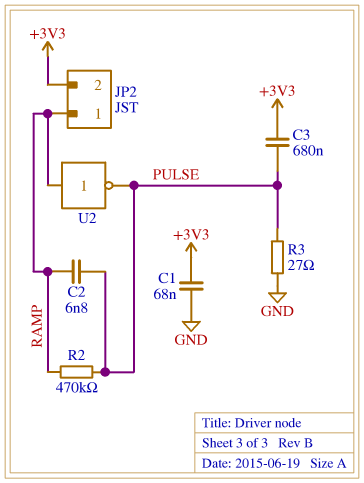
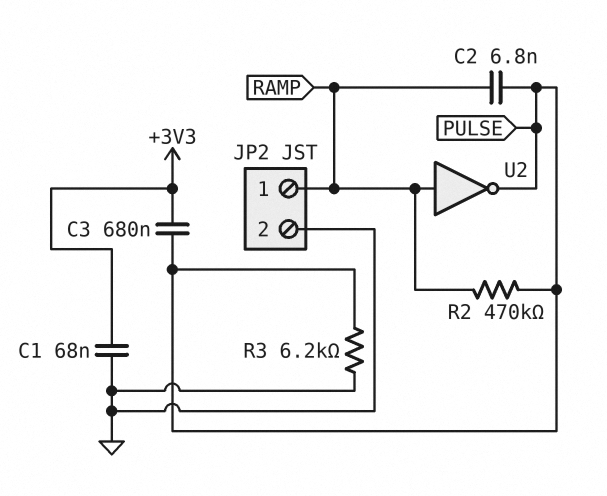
JP2 pin 2: +3V3 -> GND
R3: 27 (GND, PULSE) -> 6.2k (GND, PULSE)

